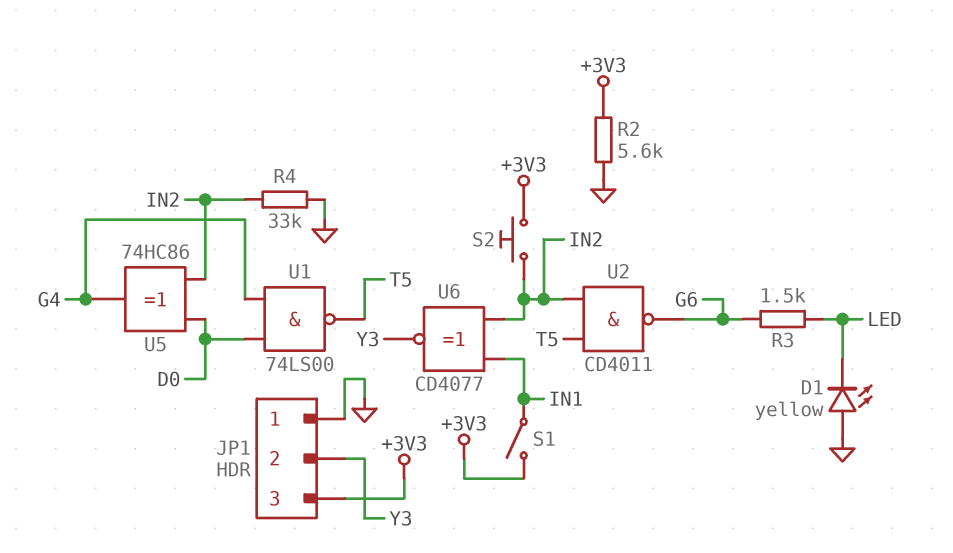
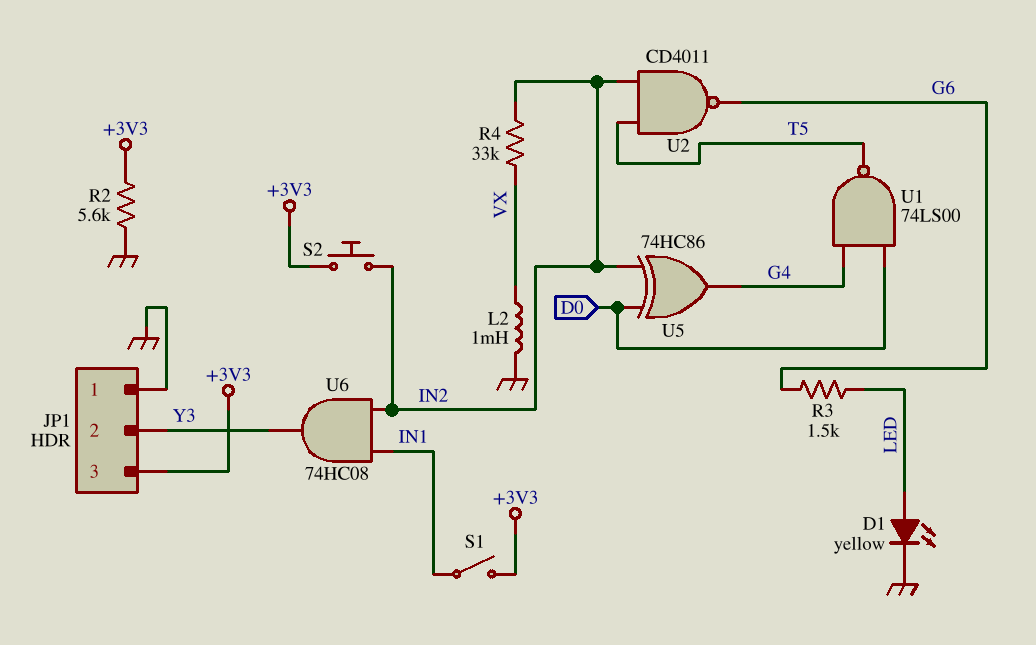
D1: LED yellow (A GND, K LED) -> LED yellow (A LED, K GND)
L2: none -> 1mH (GND, VX)
R4: 33k (GND, IN2) -> 33k (IN2, VX)
U6: XNOR CD4077 (in IN1, in IN2, out Y3) -> AND 74HC08 (in IN1, in IN2, out Y3)

